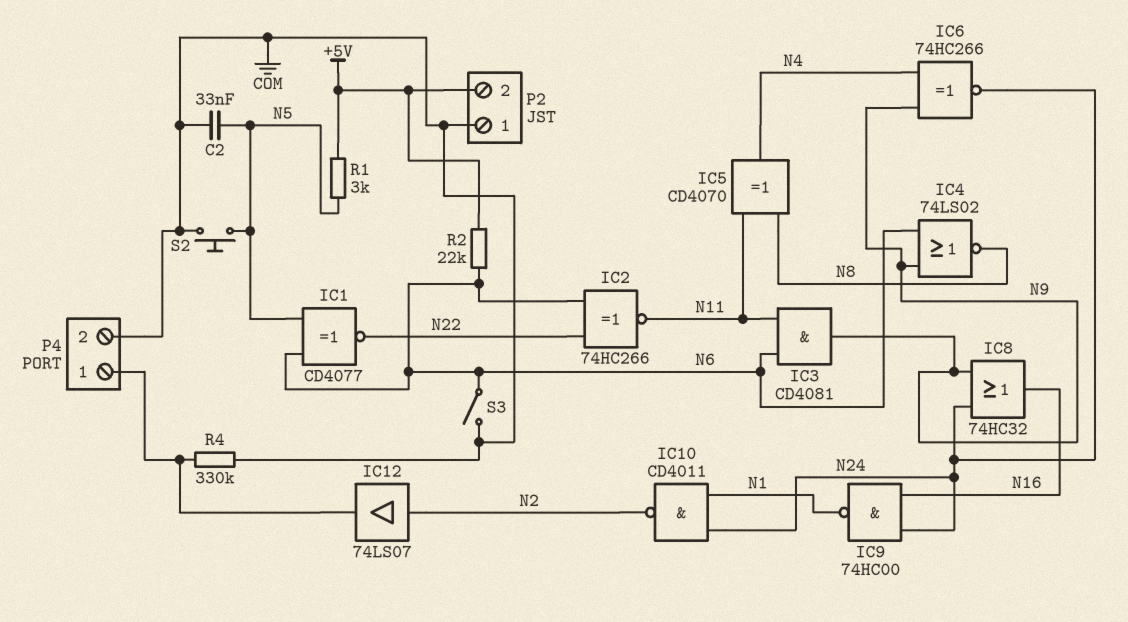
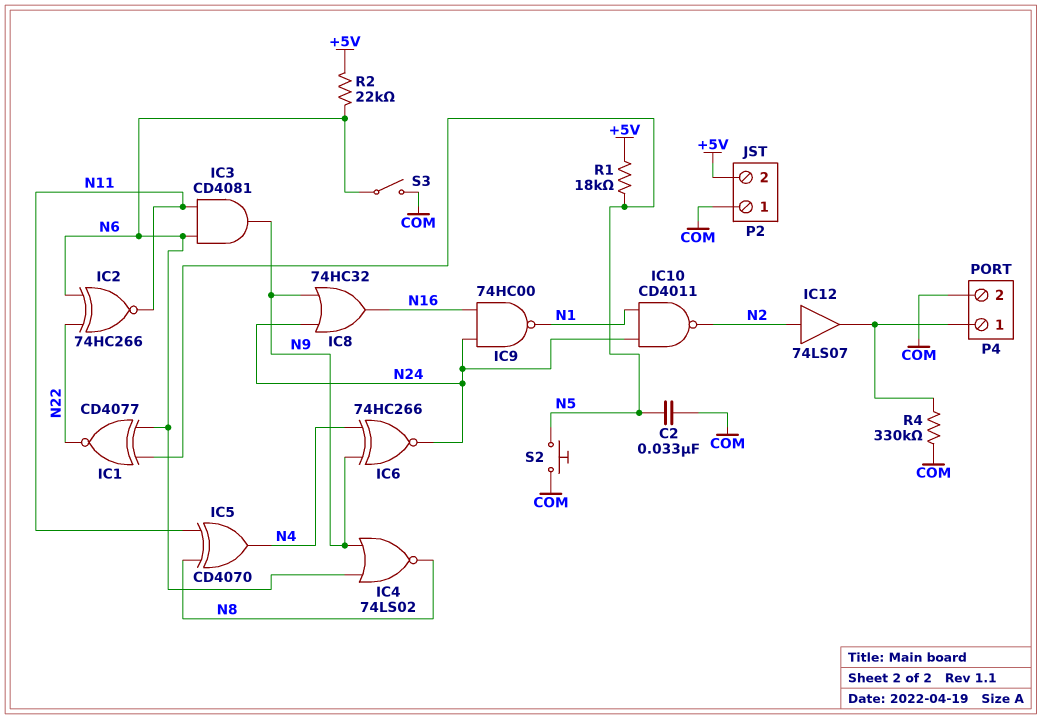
R1: 3k (+5V, N5) -> 18k (+5V, N5)

